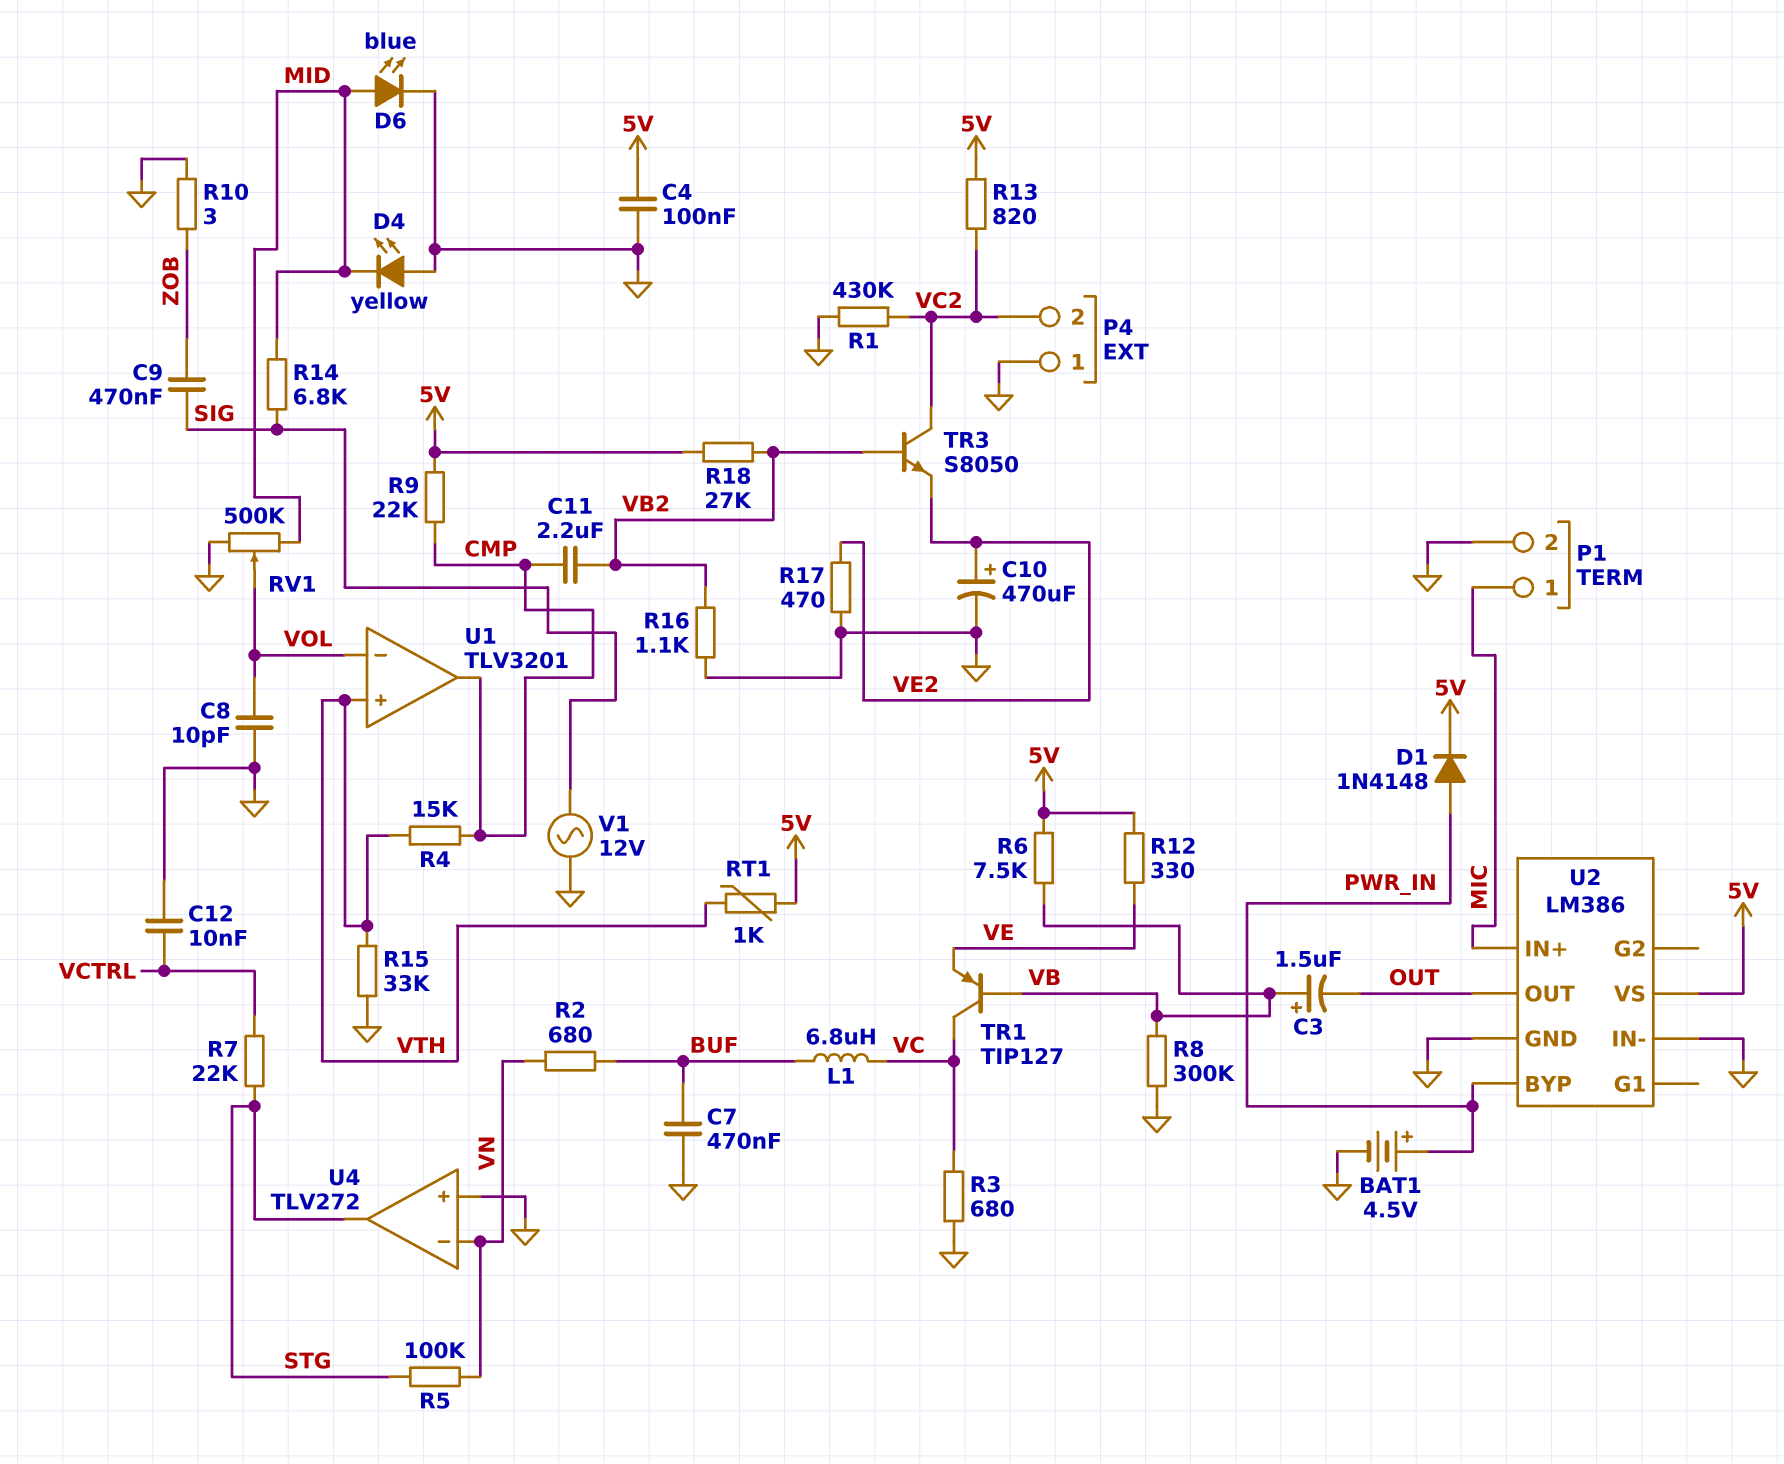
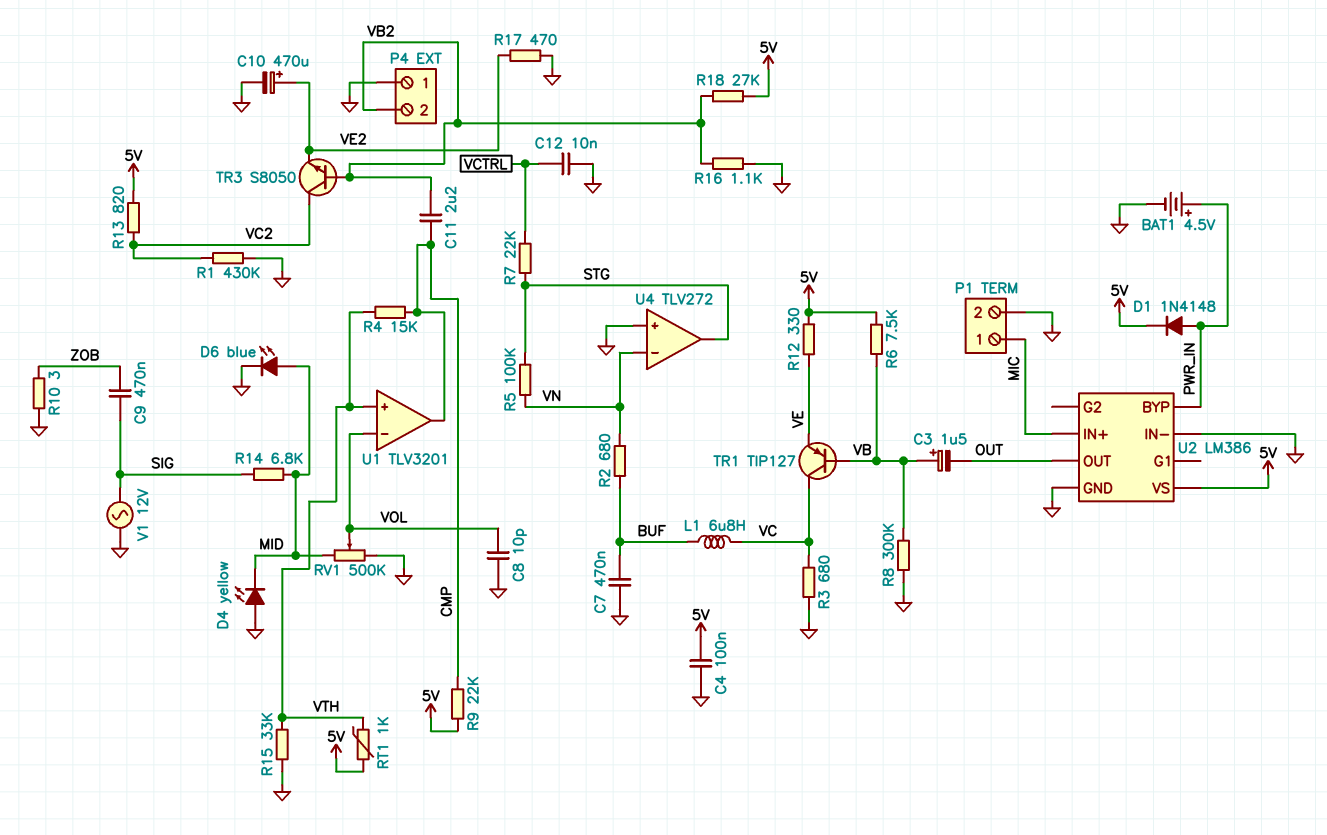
P4 pin 2: VC2 -> VB2

